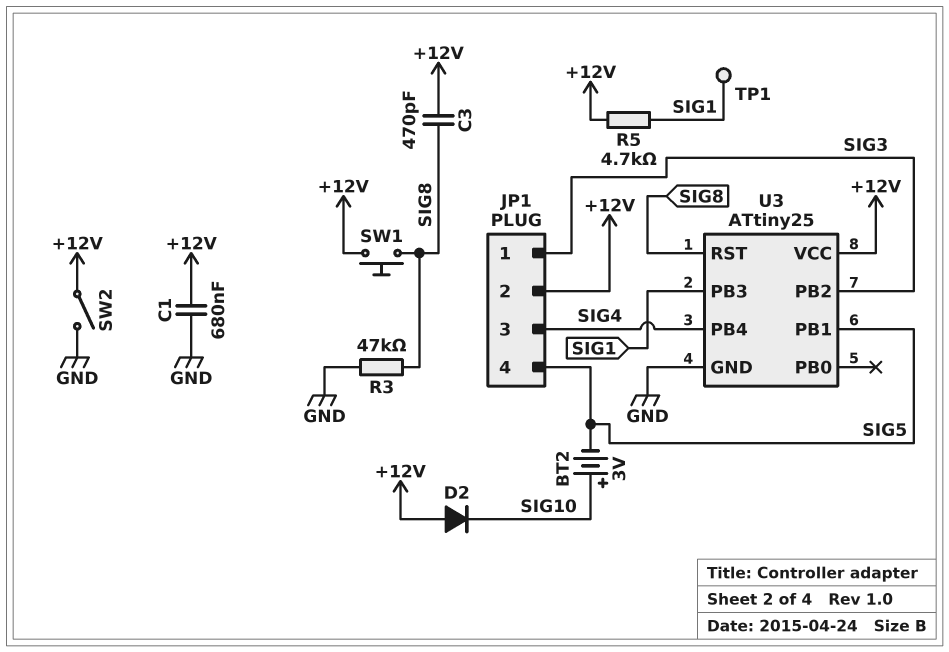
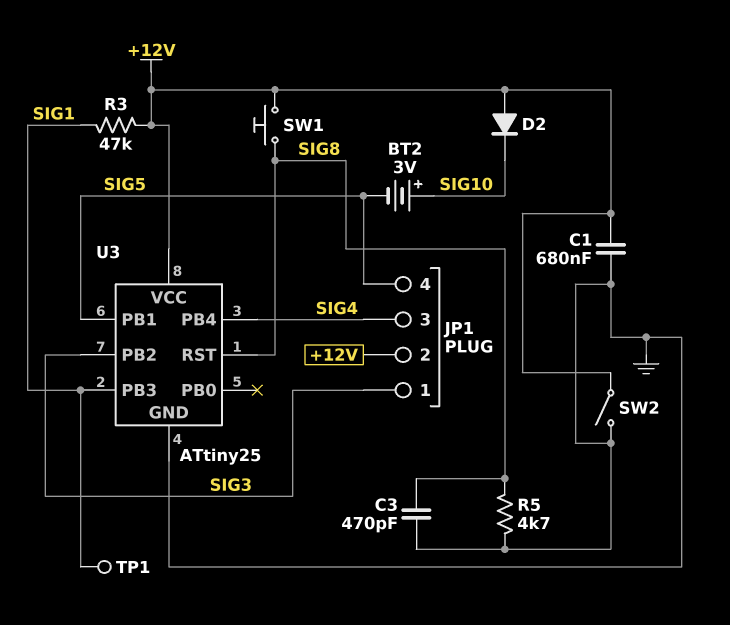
C3: 470pF (+12V, SIG8) -> 470pF (GND, SIG8)
R3: 47k (GND, SIG8) -> 47k (+12V, SIG1)
R5: 4.7k (+12V, SIG1) -> 4.7k (GND, SIG8)

